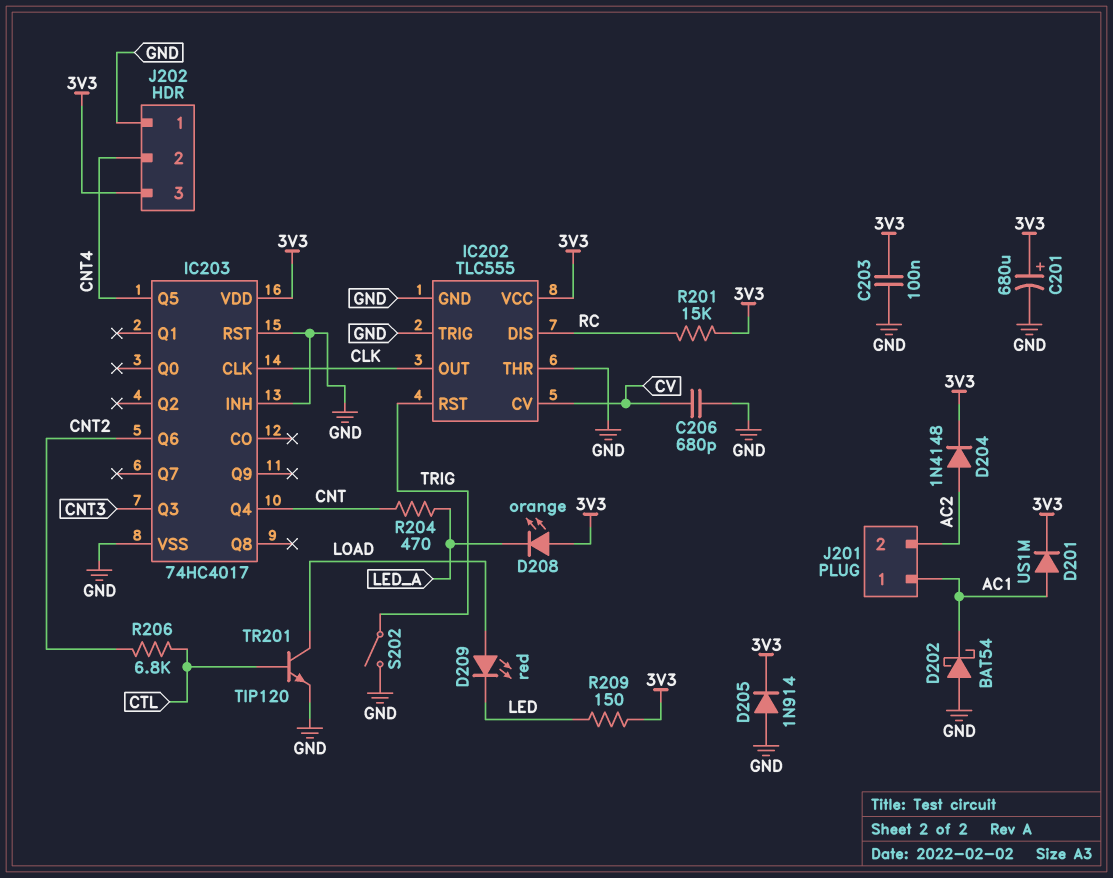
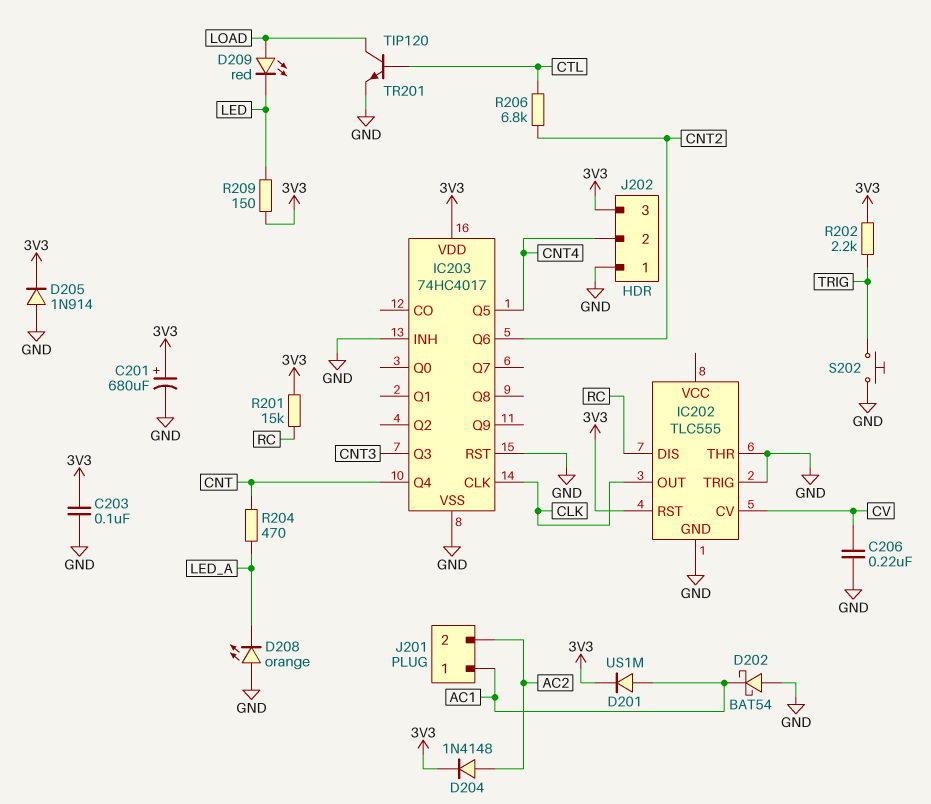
C206: 680pF (CV, GND) -> 220nF (CV, GND)
D208: LED orange (A 3V3, K LED_A) -> LED orange (A GND, K LED_A)
IC202 pin RST: TRIG -> 3V3
IC202 pin VCC: 3V3 -> none
R202: none -> 2.2k (3V3, TRIG)
S202: switch (GND, TRIG) -> button (GND, TRIG)

